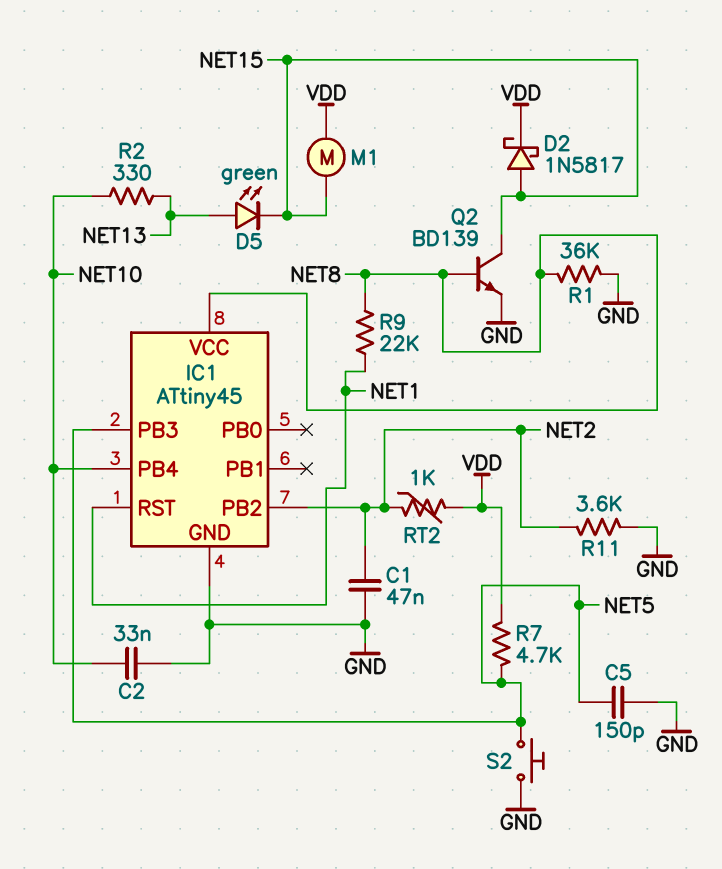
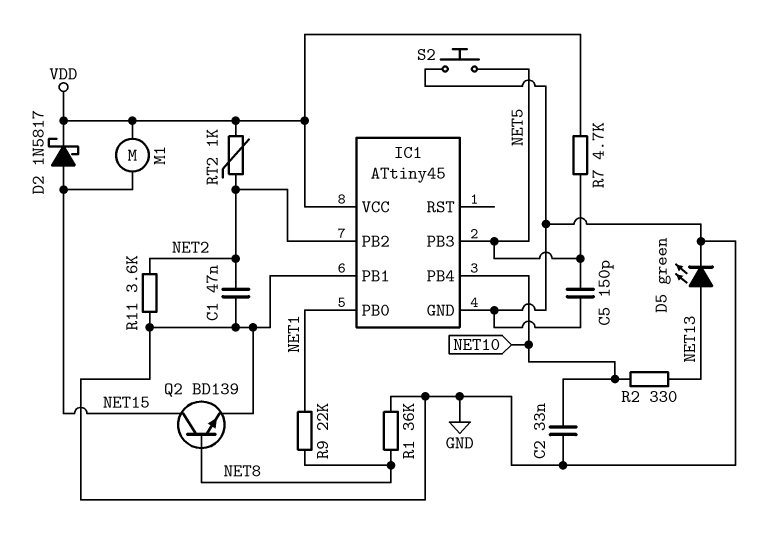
D5: LED green (A NET13, K NET15) -> LED green (A NET13, K GND)
IC1 pin PB0: none -> NET1
IC1 pin PB1: none -> GND
IC1 pin RST: NET1 -> none
IC1 pin VCC: NET8 -> VDD

